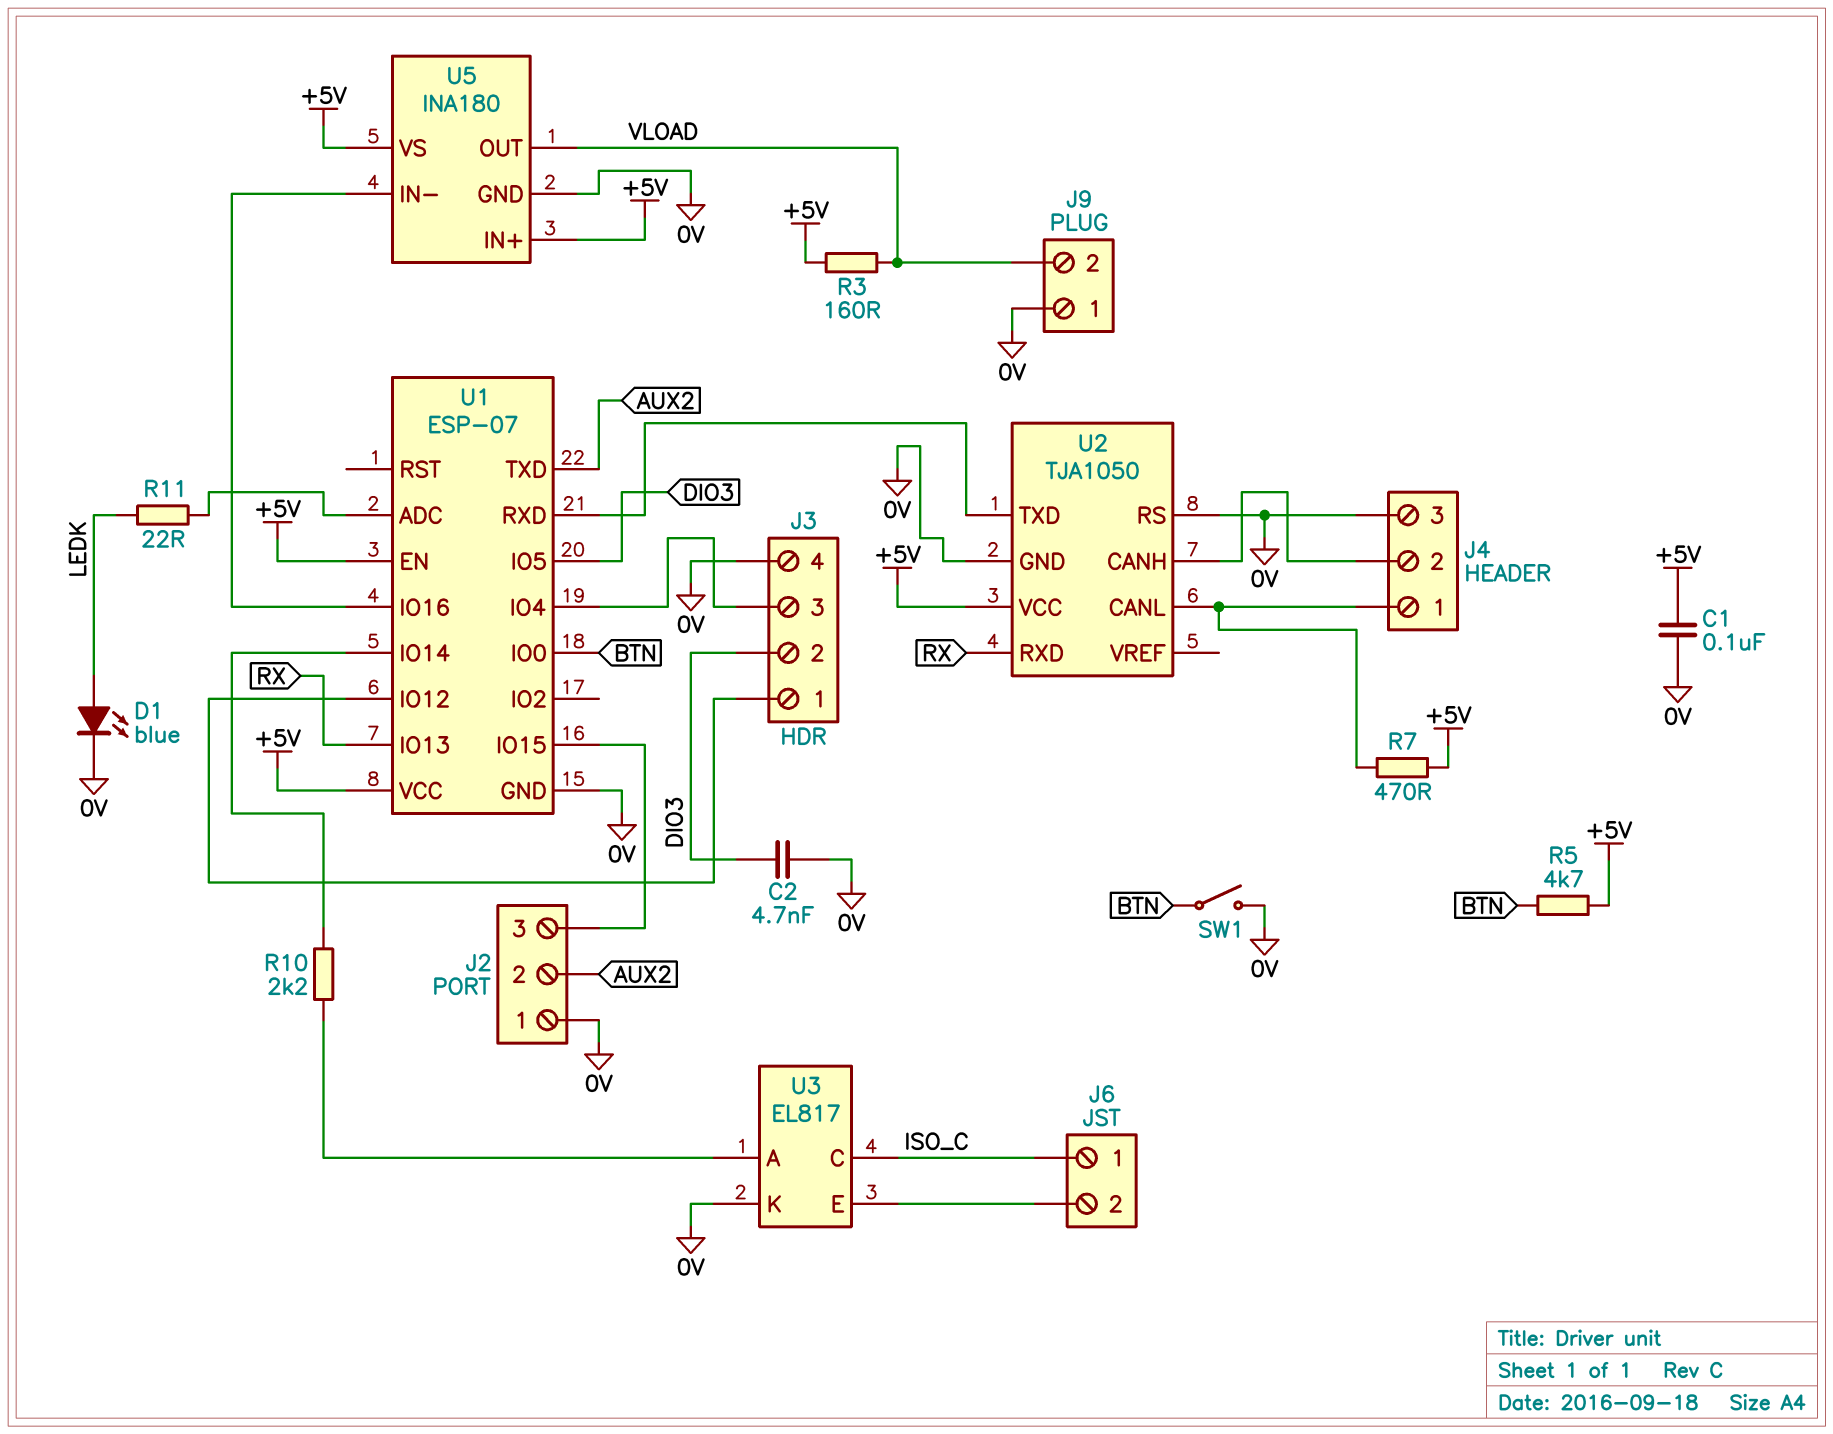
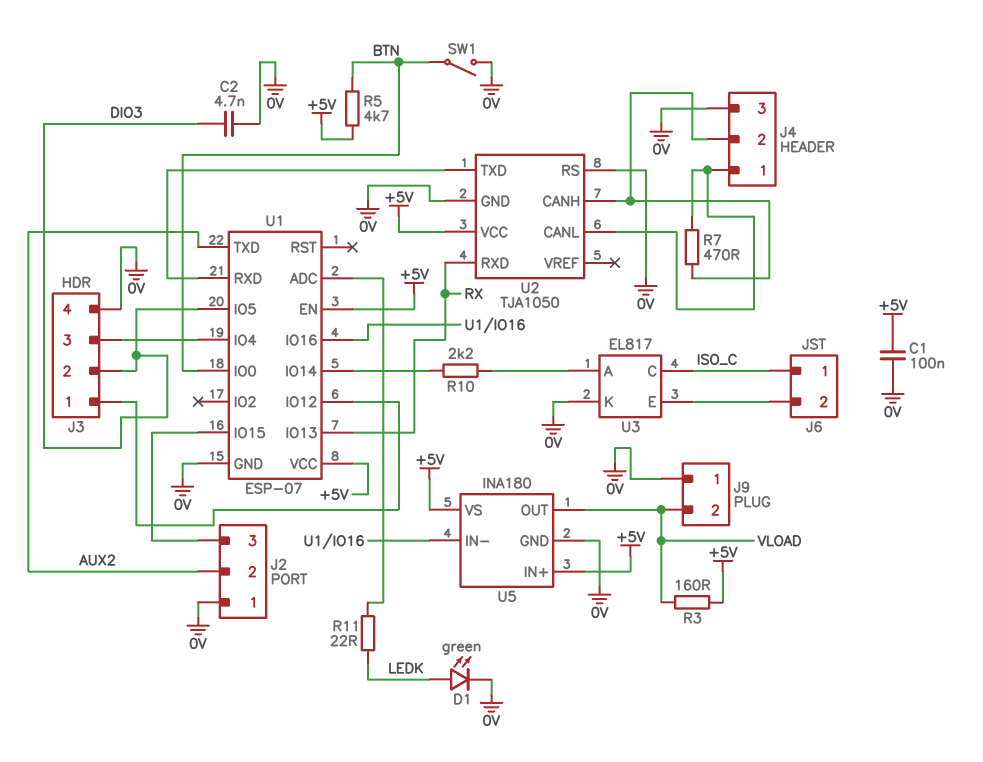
D1: LED blue (A LEDK, K 0V) -> LED green (A LEDK, K 0V)
R7: 470 (+5V, J4/1) -> 470 (J4/1, J4/2)

